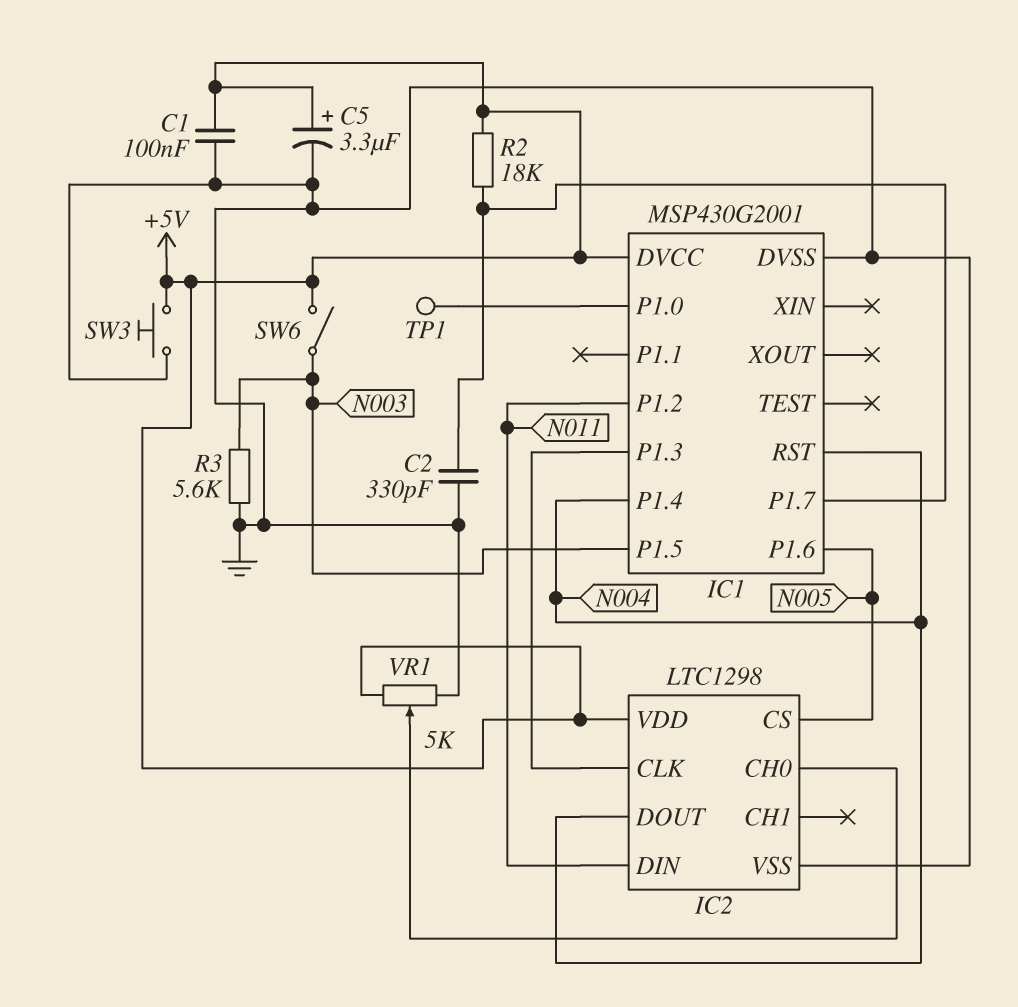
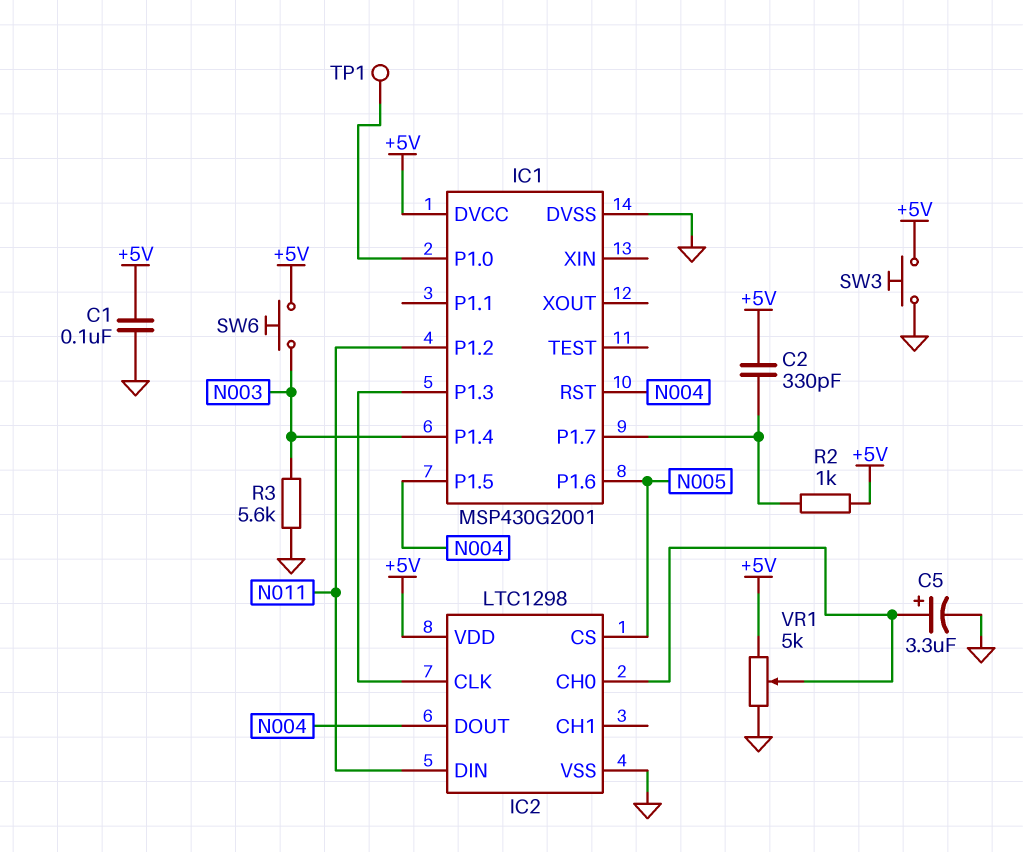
C2: 330pF (GND, IC1/P1.7) -> 330pF (+5V, IC1/P1.7)
C5: 3.3uF (plus +5V, minus GND) -> 3.3uF (plus IC2/CH0, minus GND)
IC1 pin P1.4: N004 -> N003
IC1 pin P1.5: N003 -> N004
R2: 18k (+5V, IC1/P1.7) -> 1k (+5V, IC1/P1.7)
SW6: switch (+5V, N003) -> button (+5V, N003)

